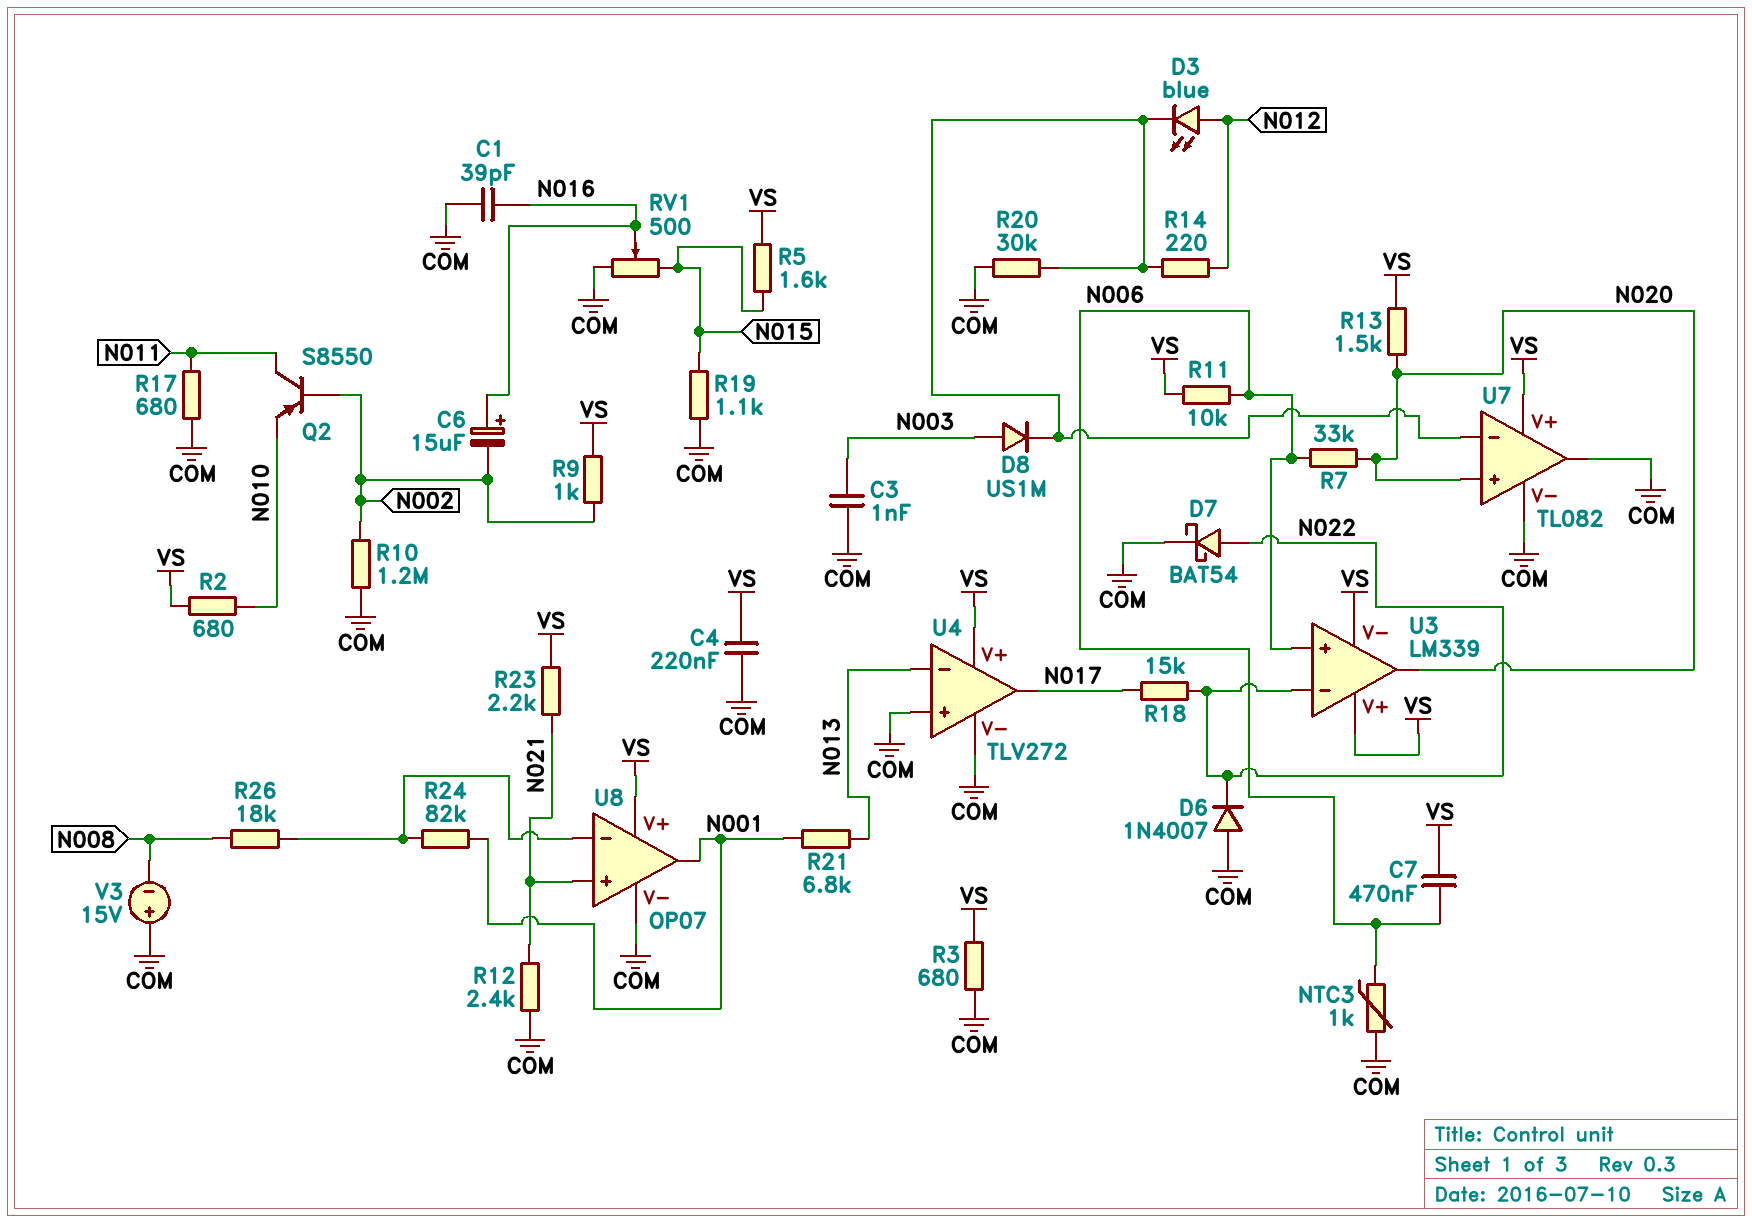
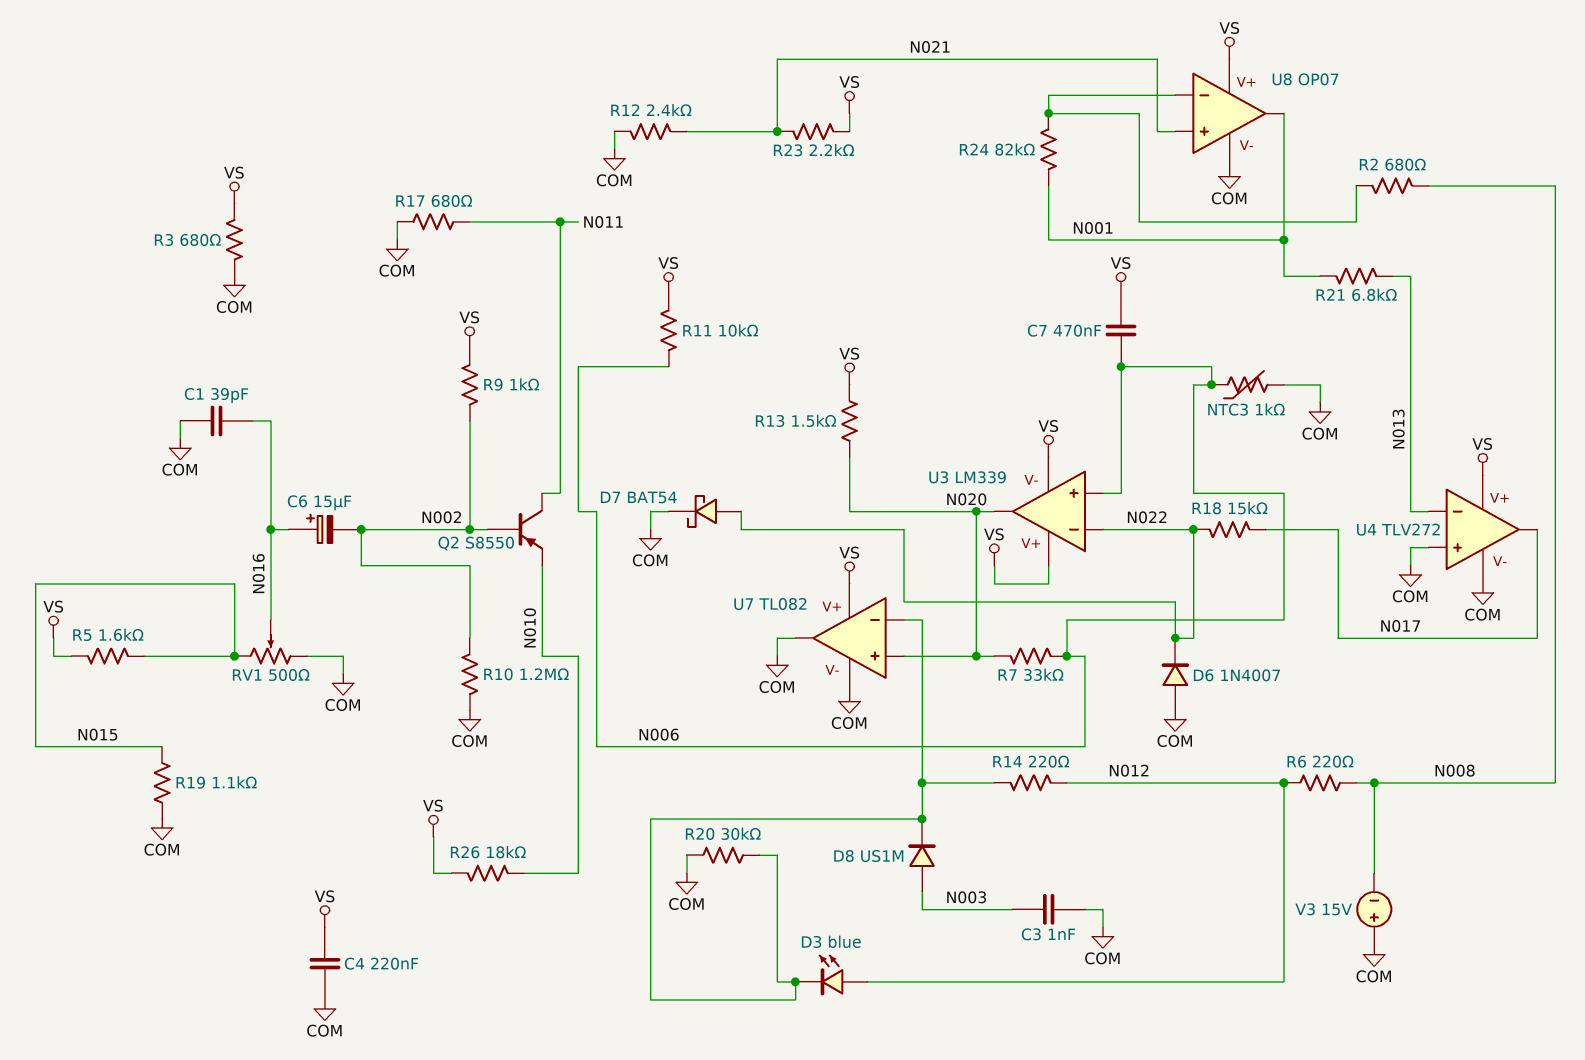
R2: 680 (N010, VS) -> 680 (N008, U8/in-)
R6: none -> 220 (N008, N012)
R26: 18k (N008, U8/in-) -> 18k (N010, VS)

